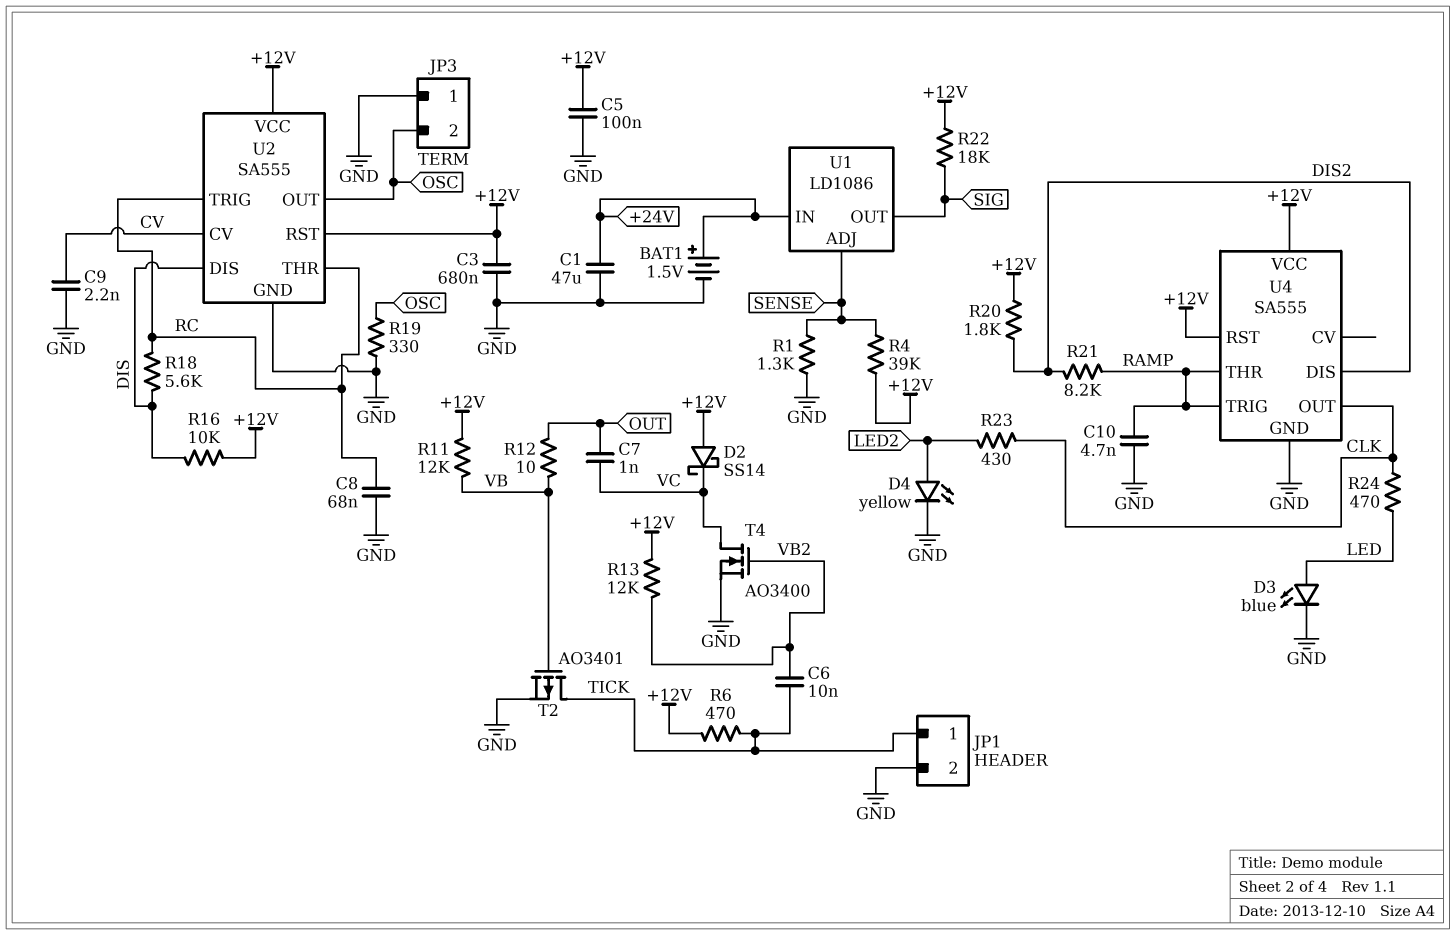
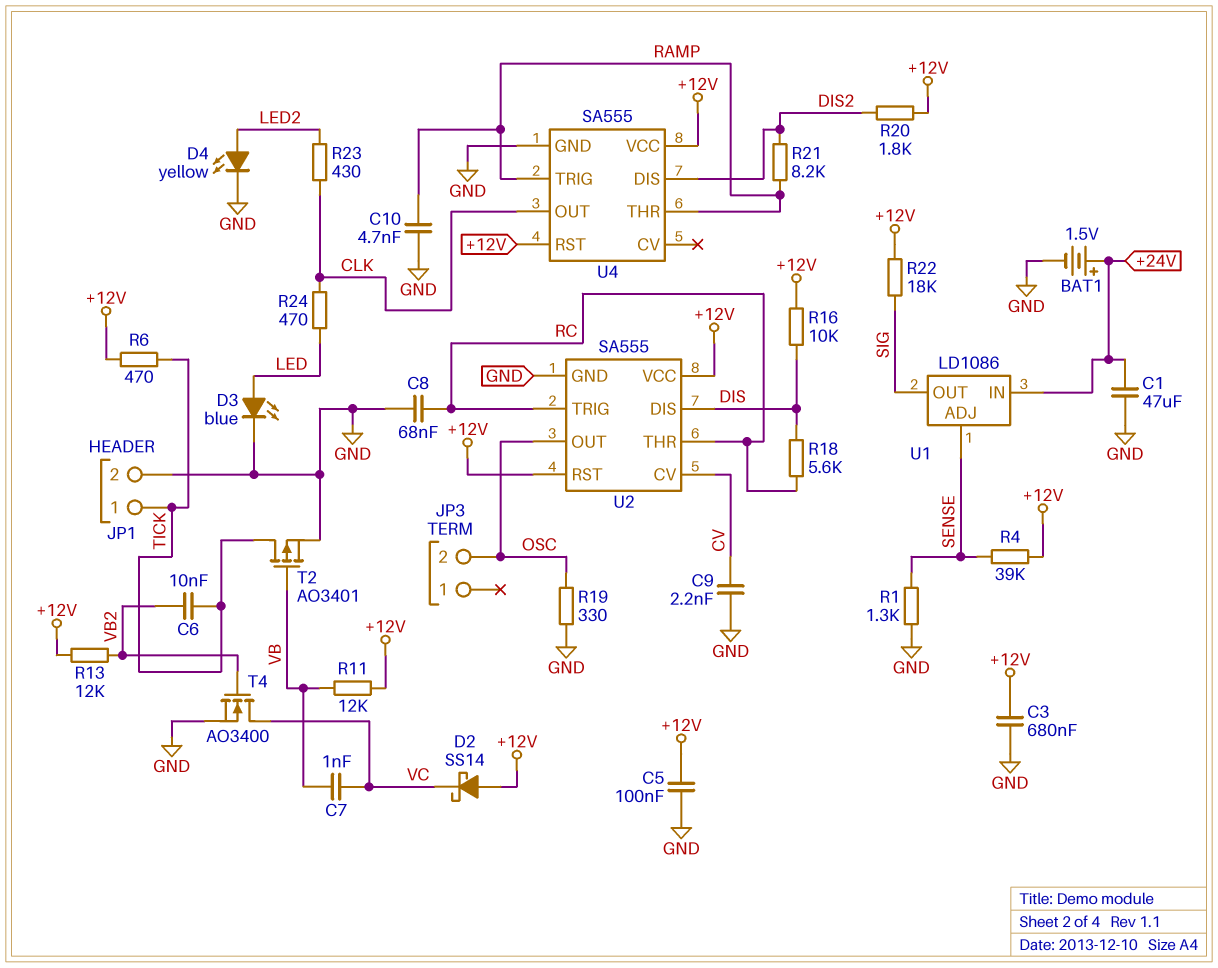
C7: 1nF (OUT, VC) -> 1nF (VB, VC)
JP3 pin 1: GND -> none
R12: 10 (OUT, VB) -> none

